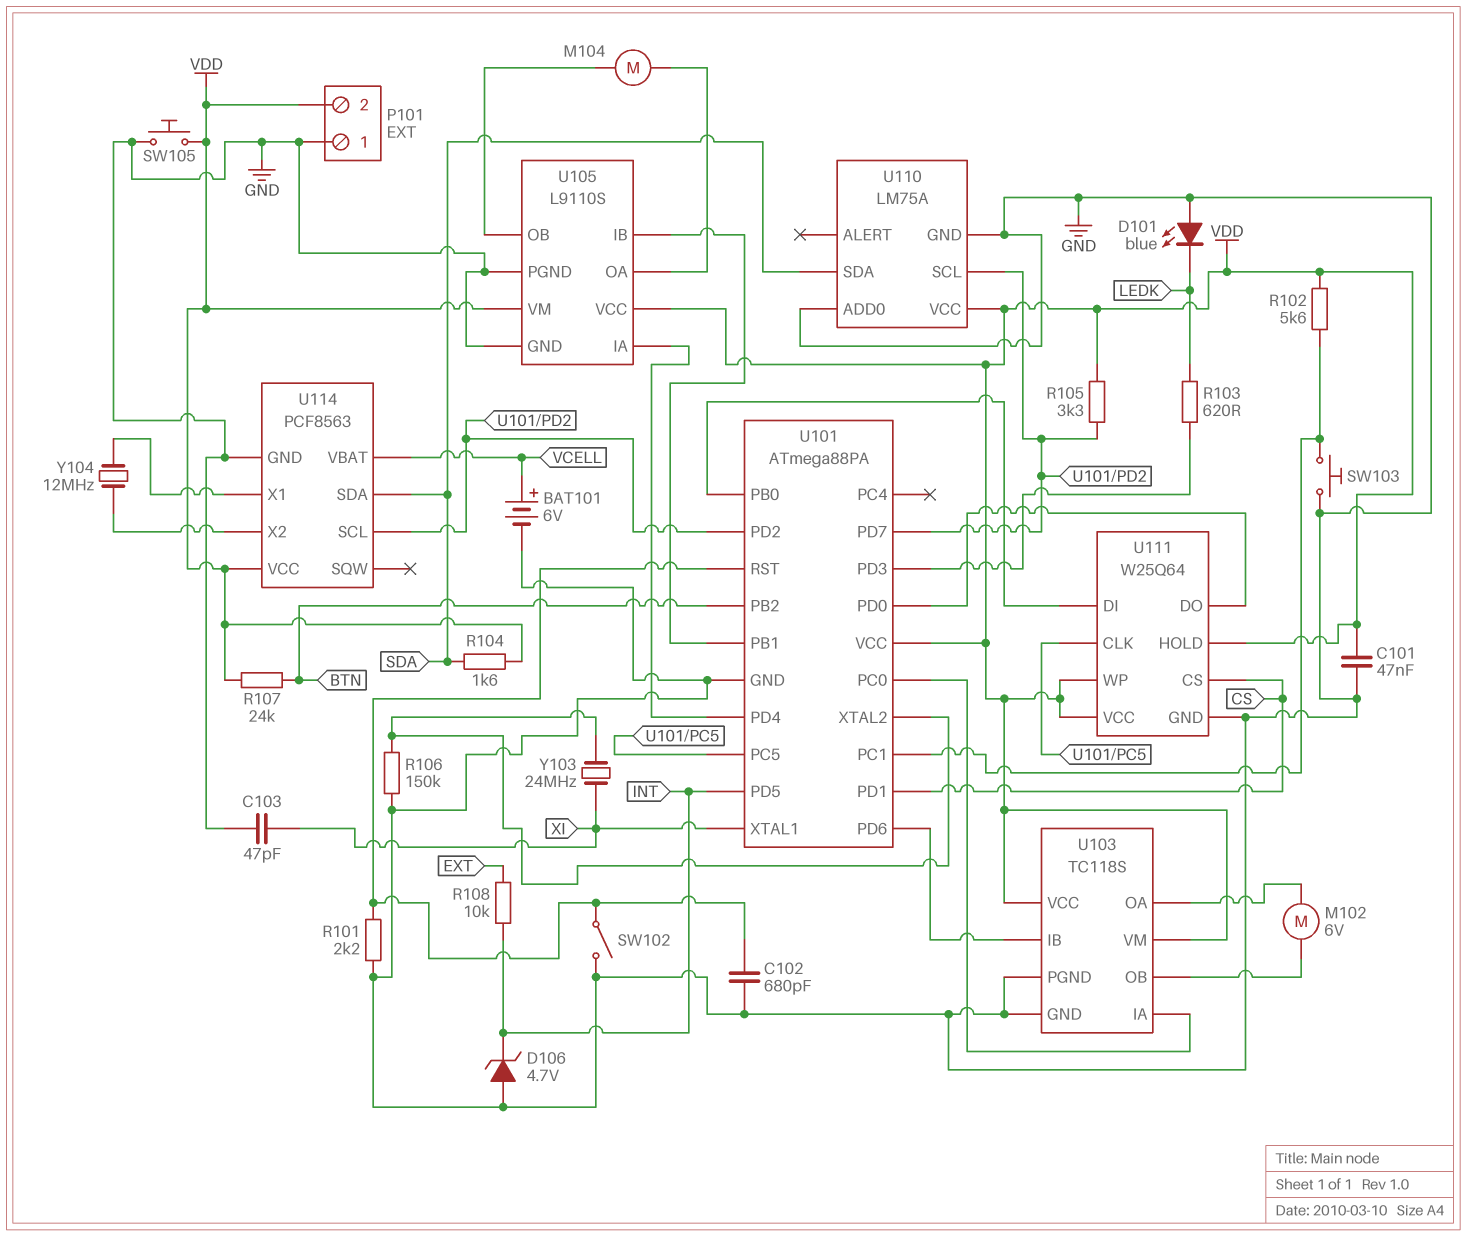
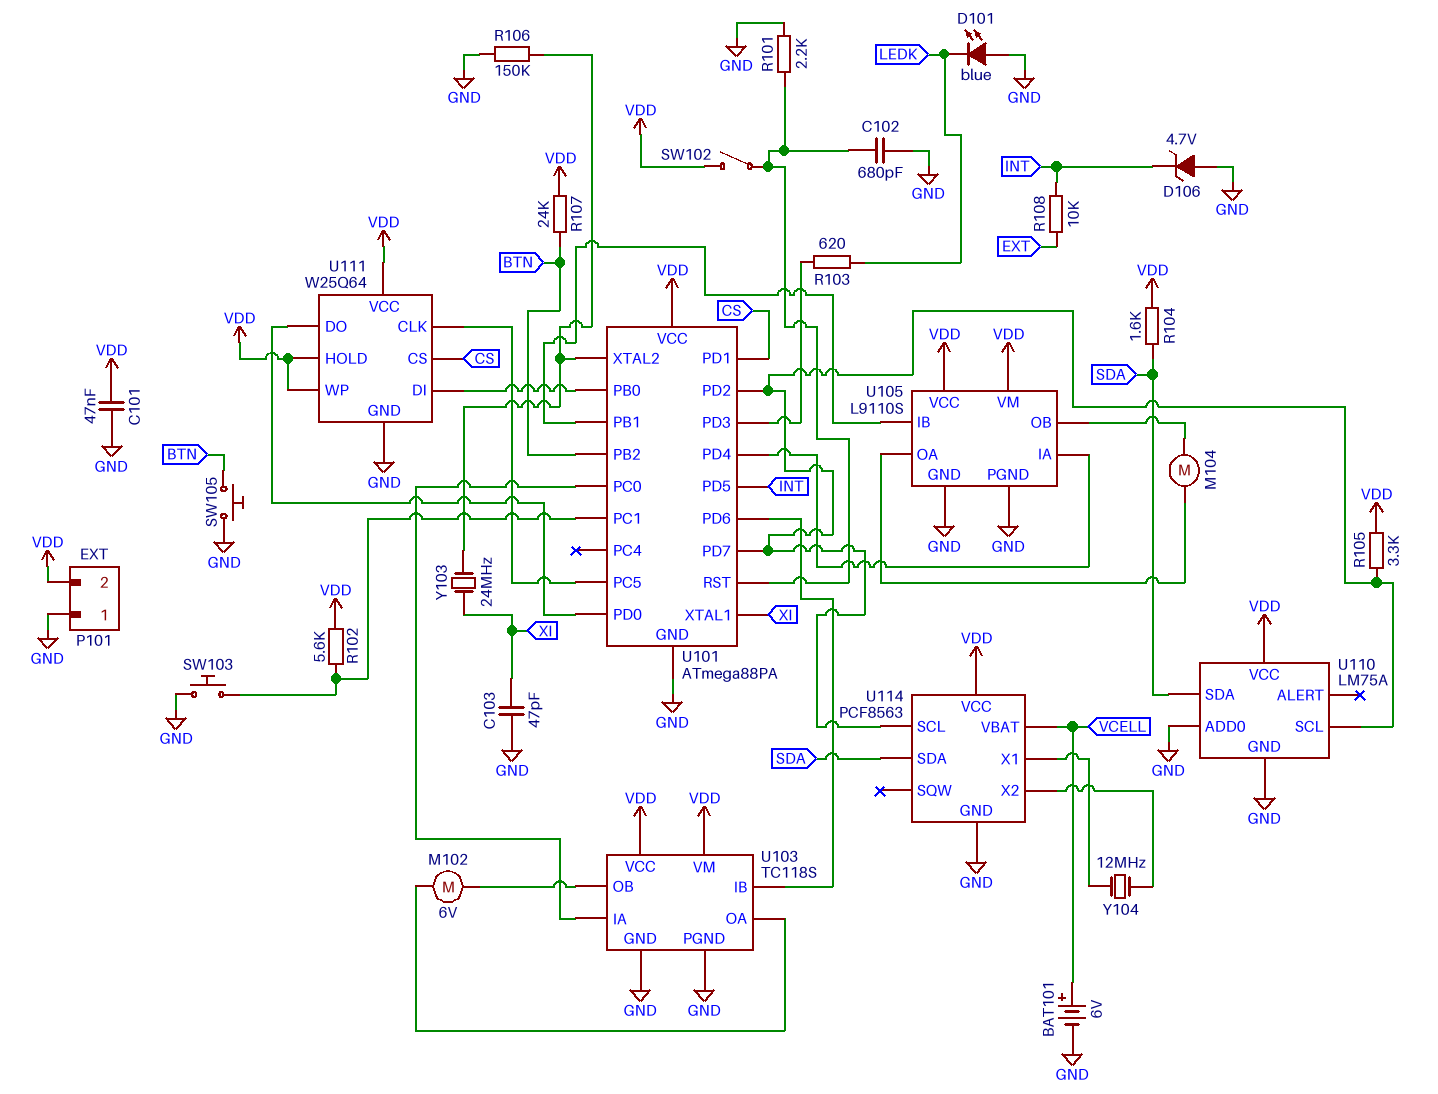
SW102: switch (GND, U101/RST) -> switch (U101/RST, VDD)
SW105: button (GND, VDD) -> button (BTN, GND)

